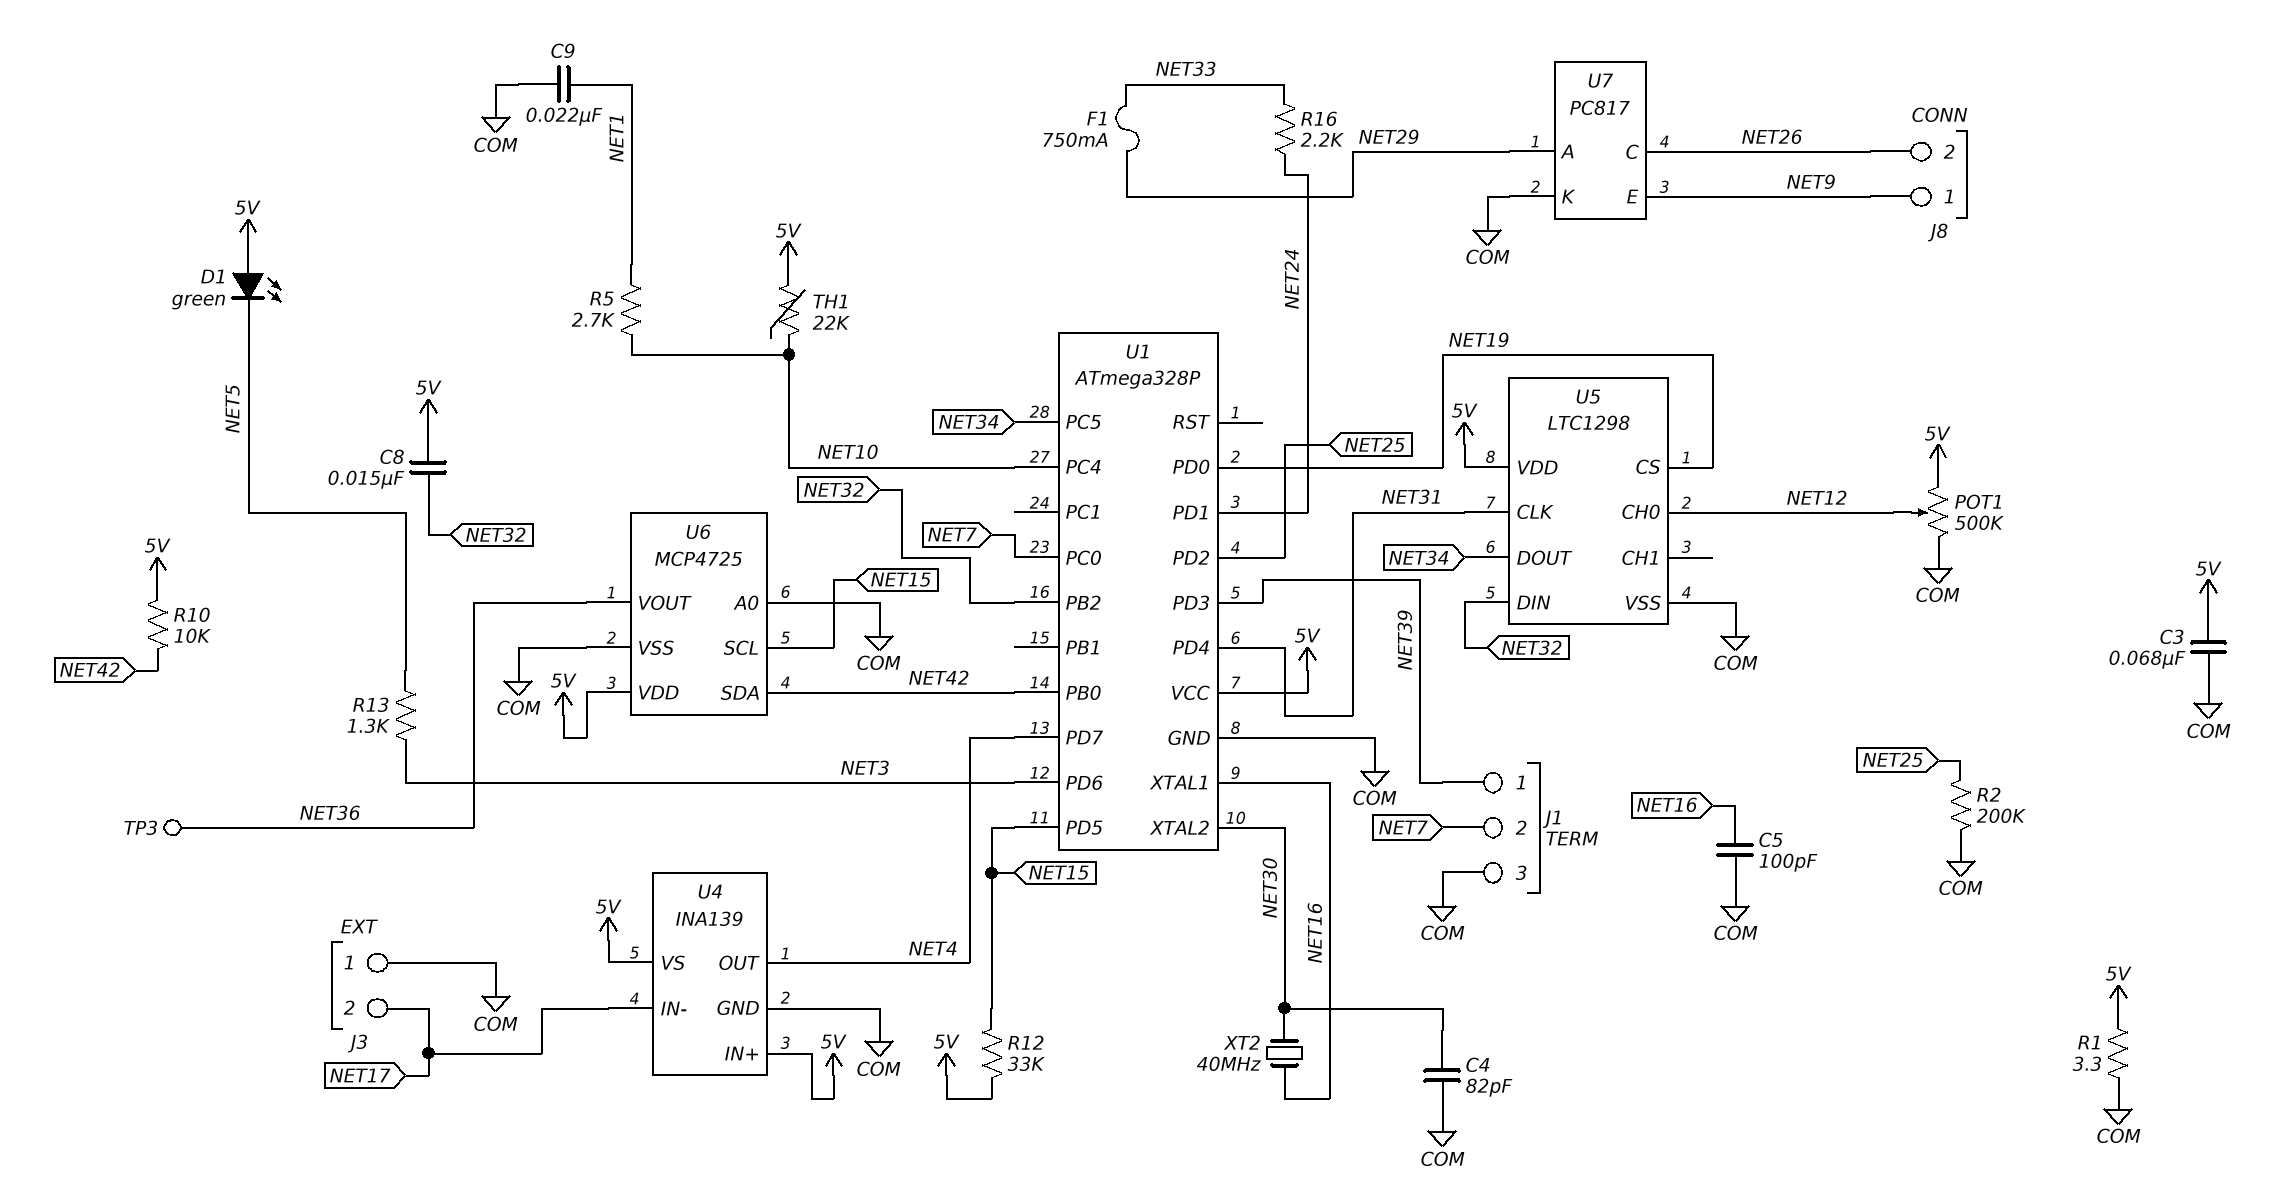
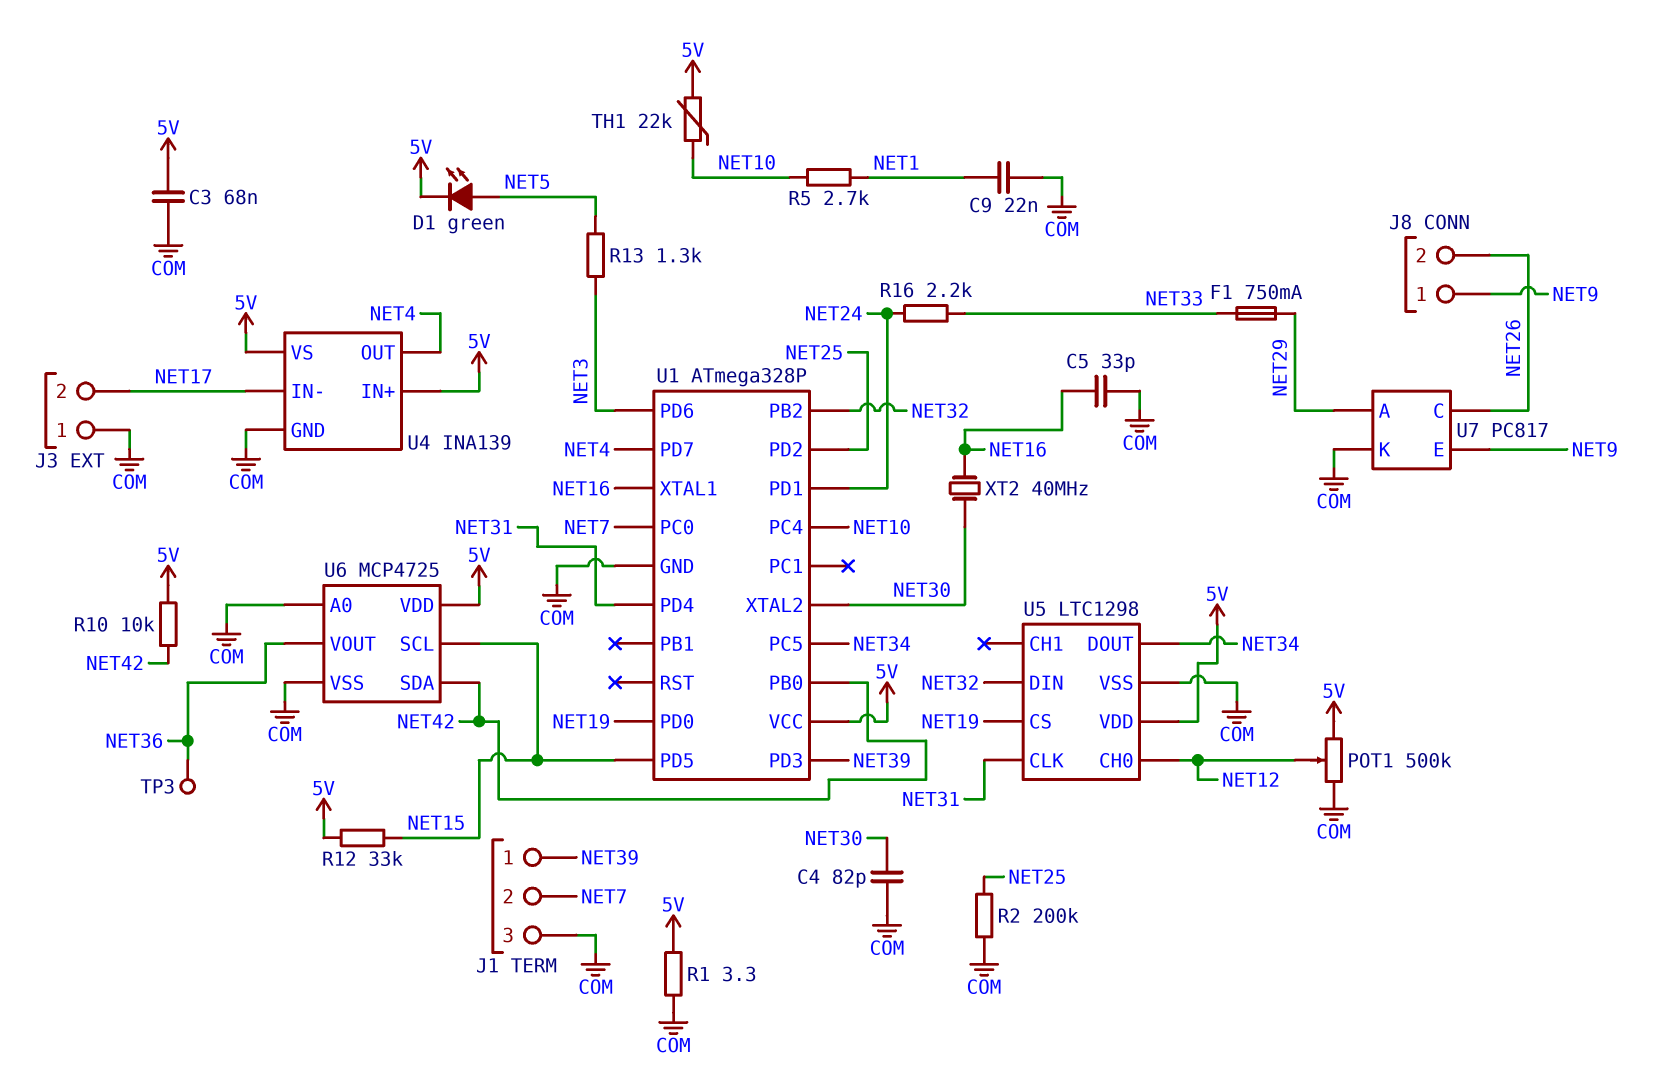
C5: 100pF (COM, NET16) -> 33pF (COM, NET16)
C8: 15nF (5V, NET32) -> none
D1: LED green (A 5V, K NET5) -> LED green (A NET5, K 5V)

